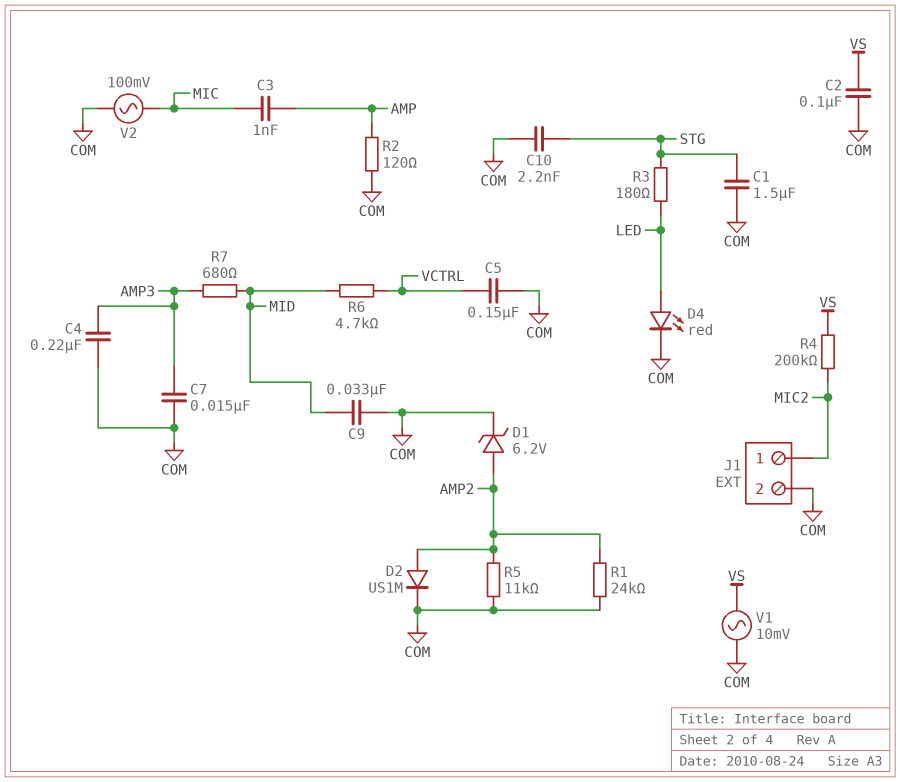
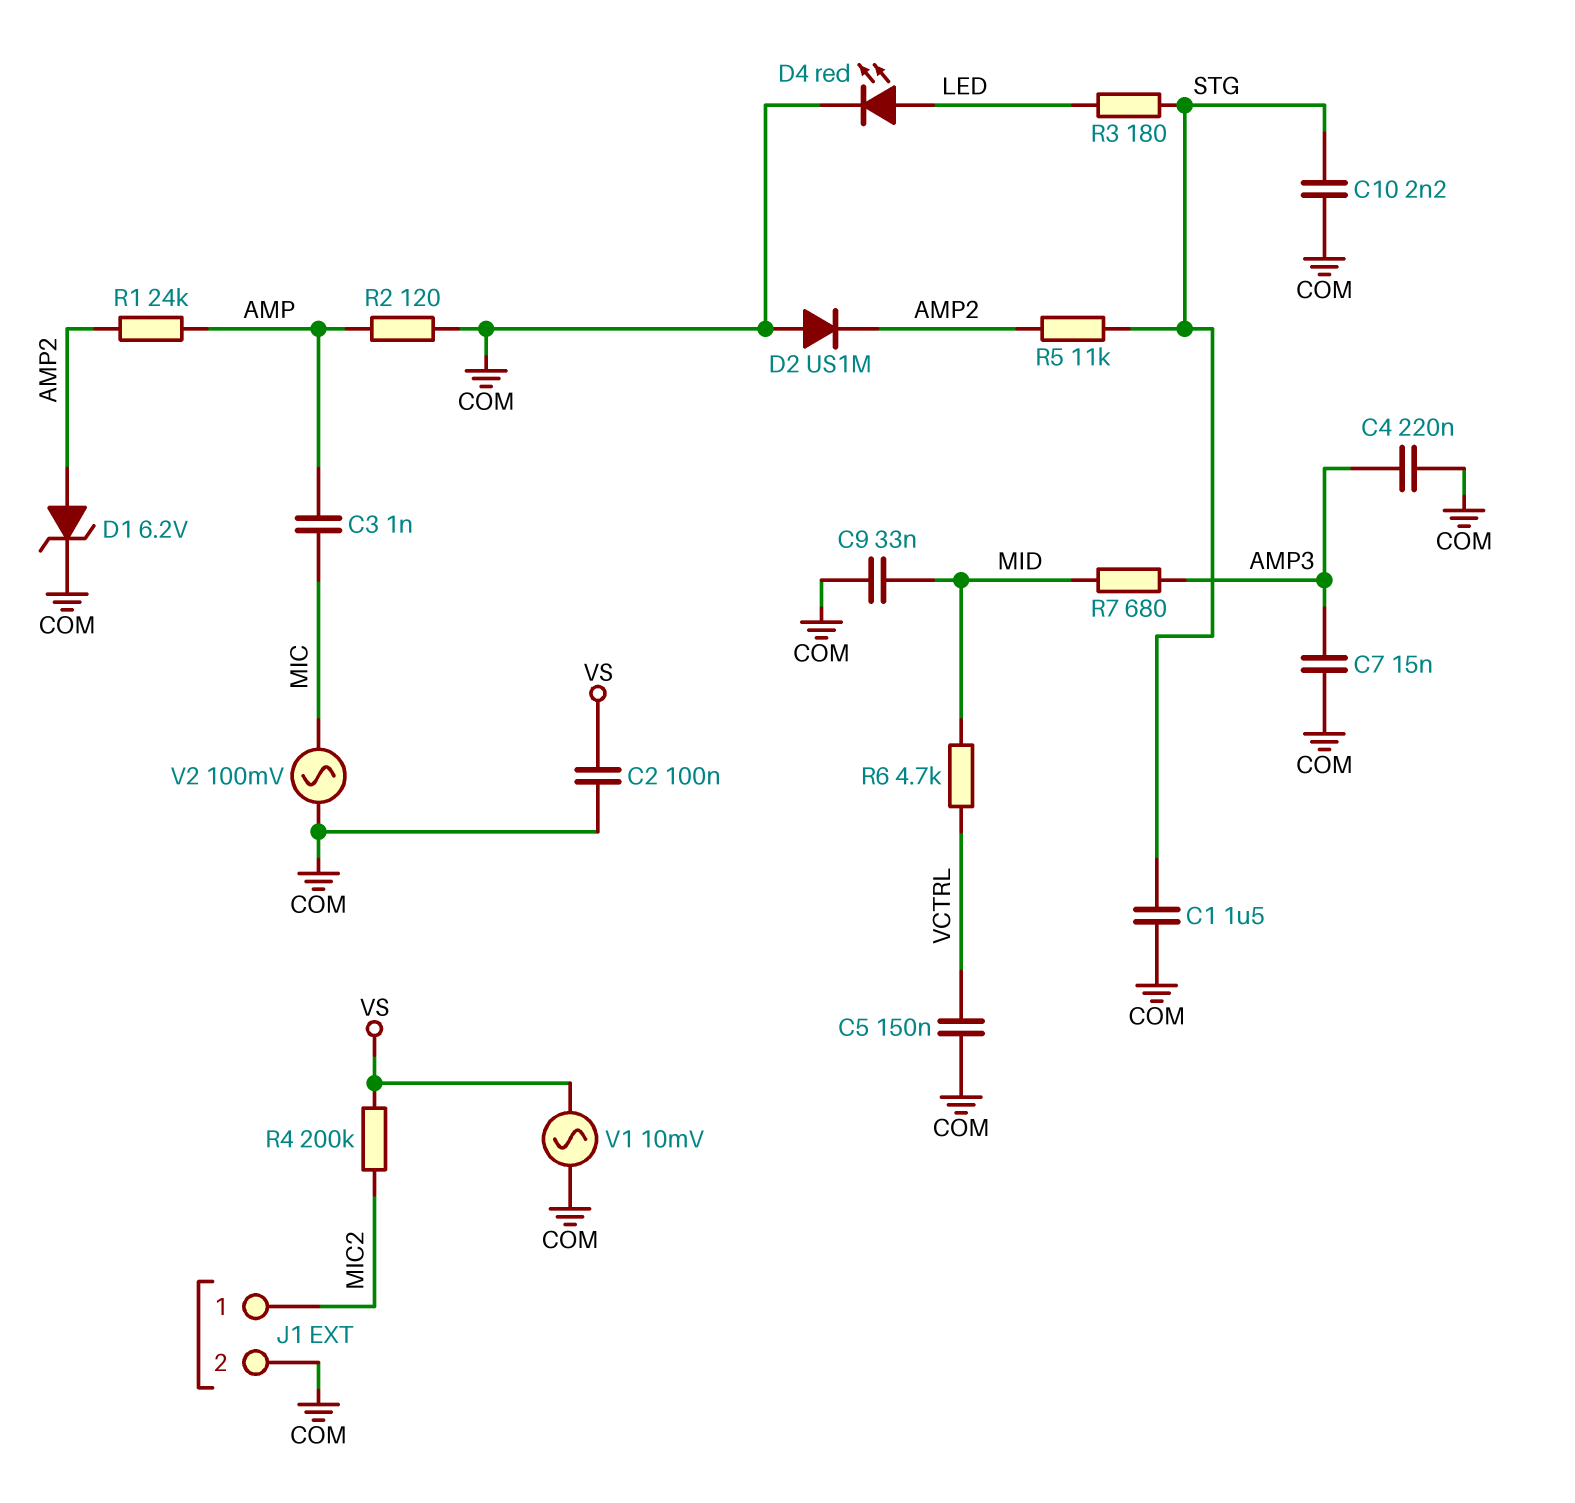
D2: diode US1M (A AMP2, K COM) -> diode US1M (A COM, K AMP2)
R1: 24k (AMP2, COM) -> 24k (AMP, AMP2)
R5: 11k (AMP2, COM) -> 11k (AMP2, STG)

